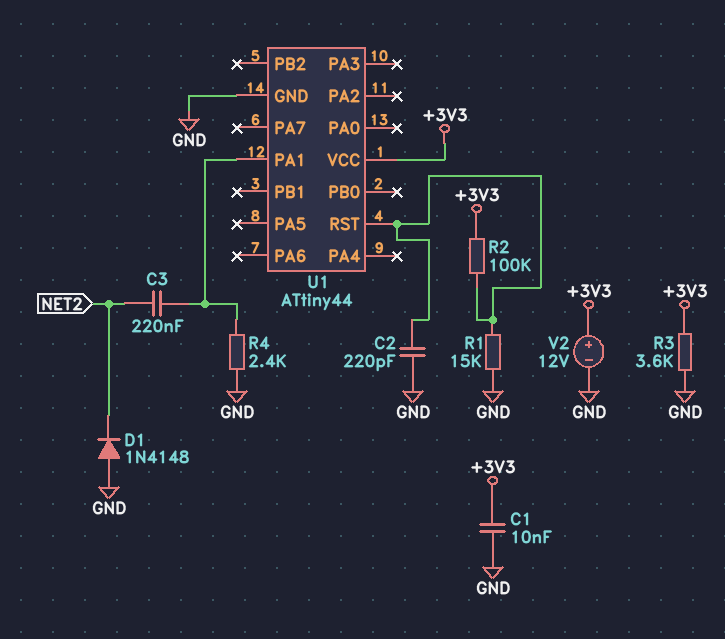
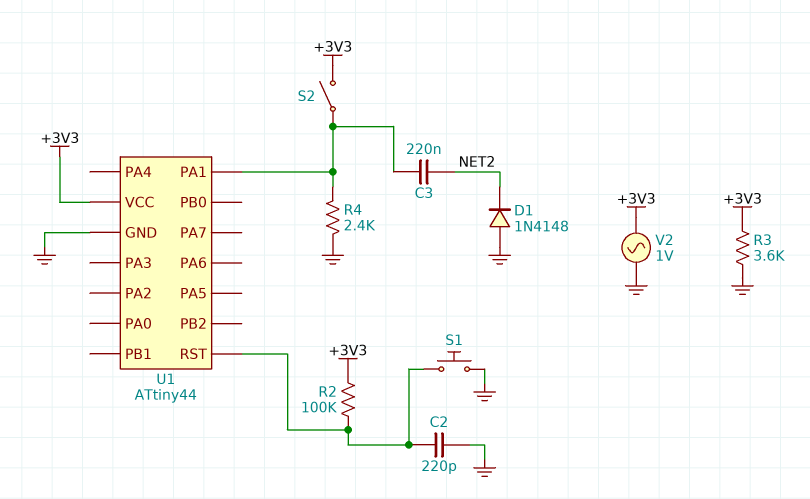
C1: 10nF (+3V3, GND) -> none
R1: 15k (GND, U1/RST) -> none
S1: none -> button (GND, U1/RST)
S2: none -> switch (+3V3, U1/PA1)
V2: 12V (plus +3V3, minus GND) -> AC 1V (+3V3, GND)

